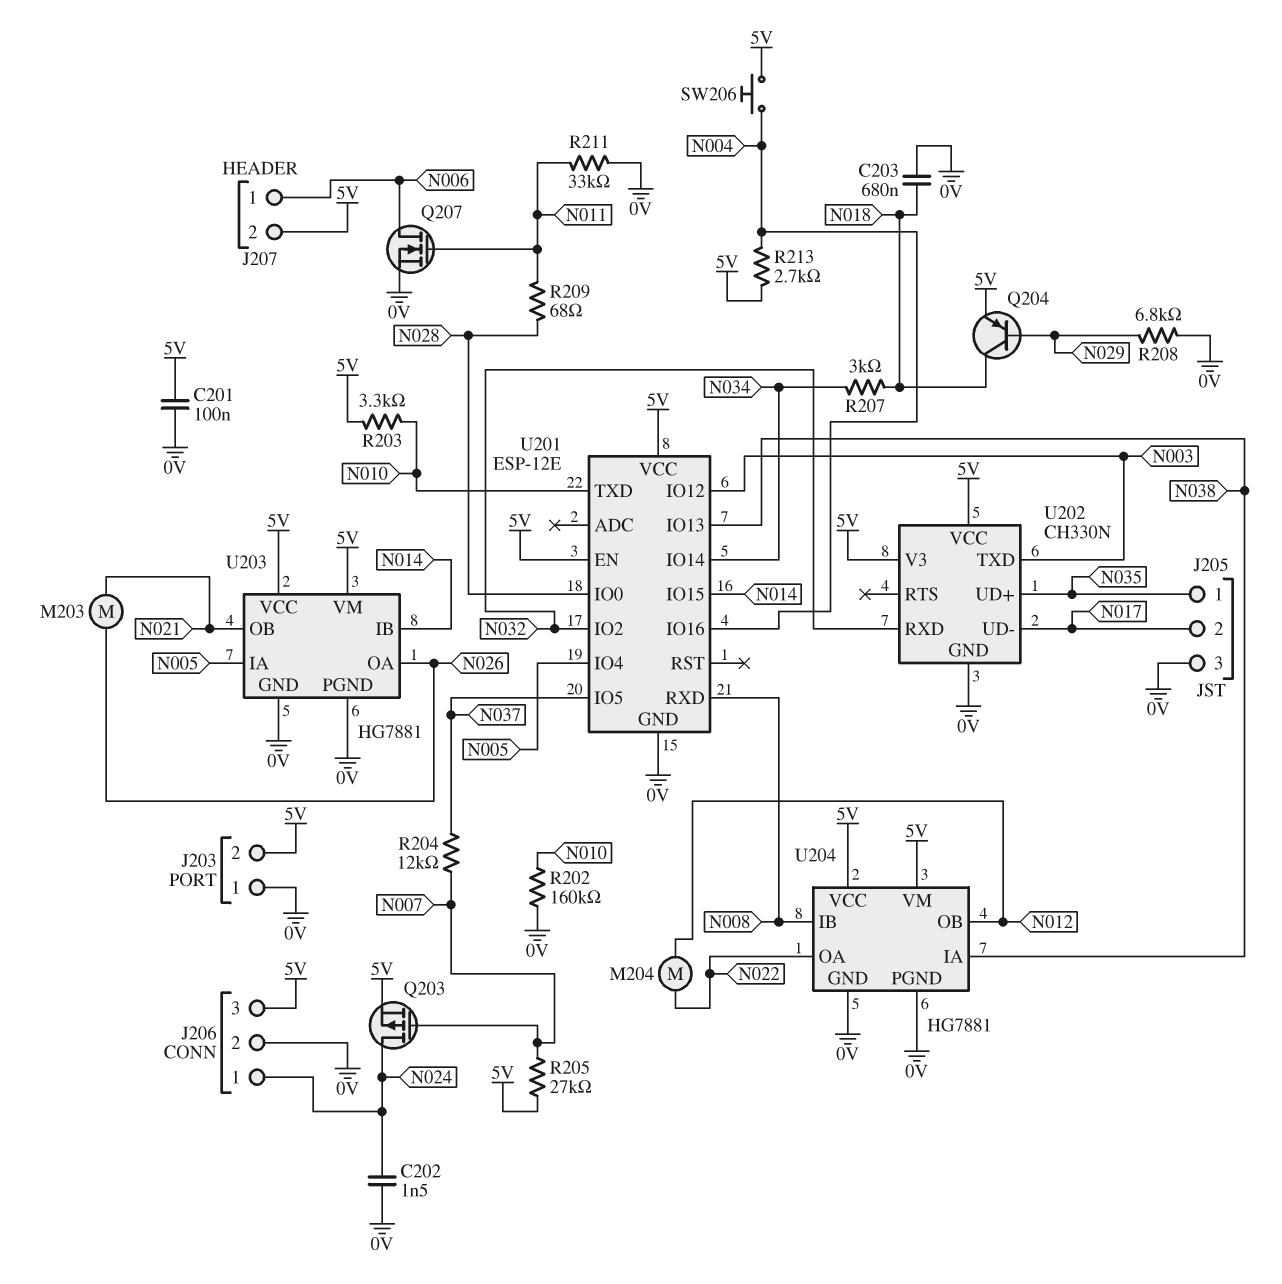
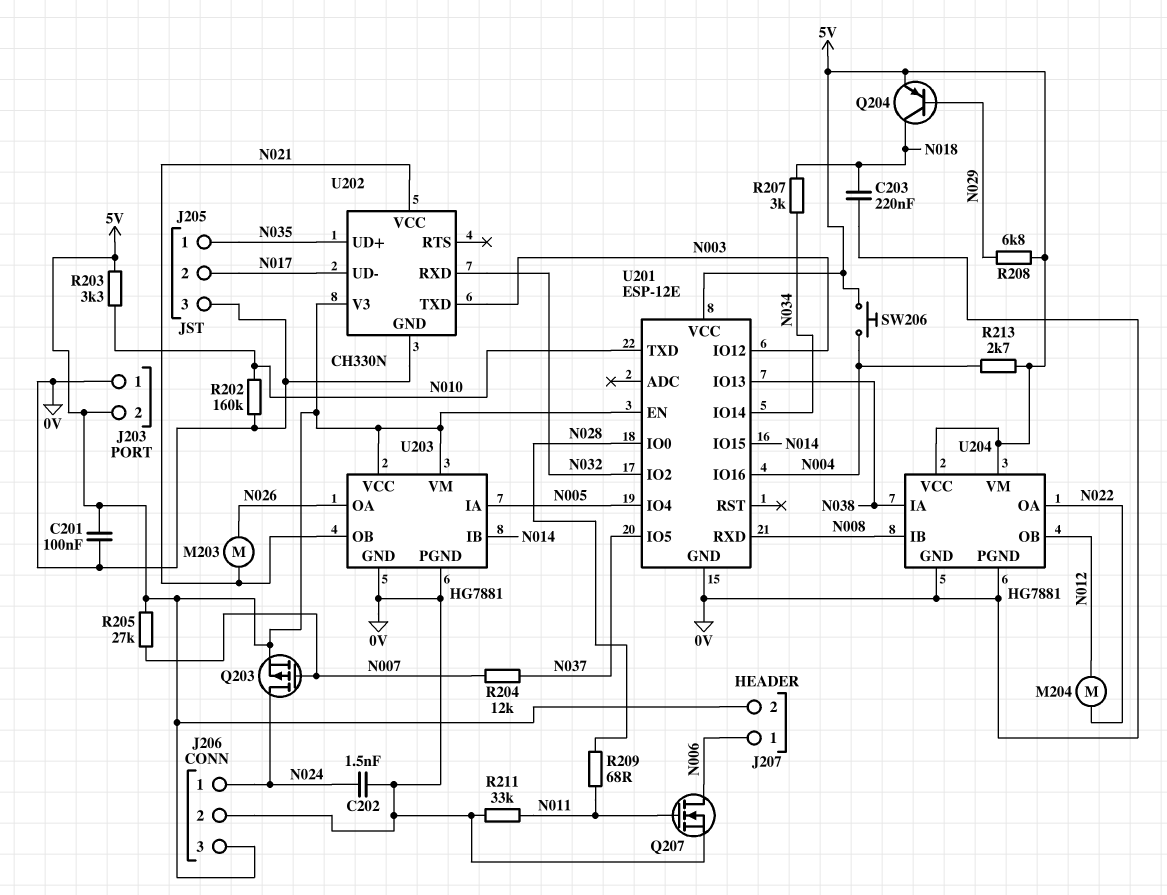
C203: 680nF (0V, N018) -> 220nF (0V, N018)
R208: 6.8k (0V, N029) -> 6.8k (5V, N029)
U202 pin VCC: 5V -> N021

